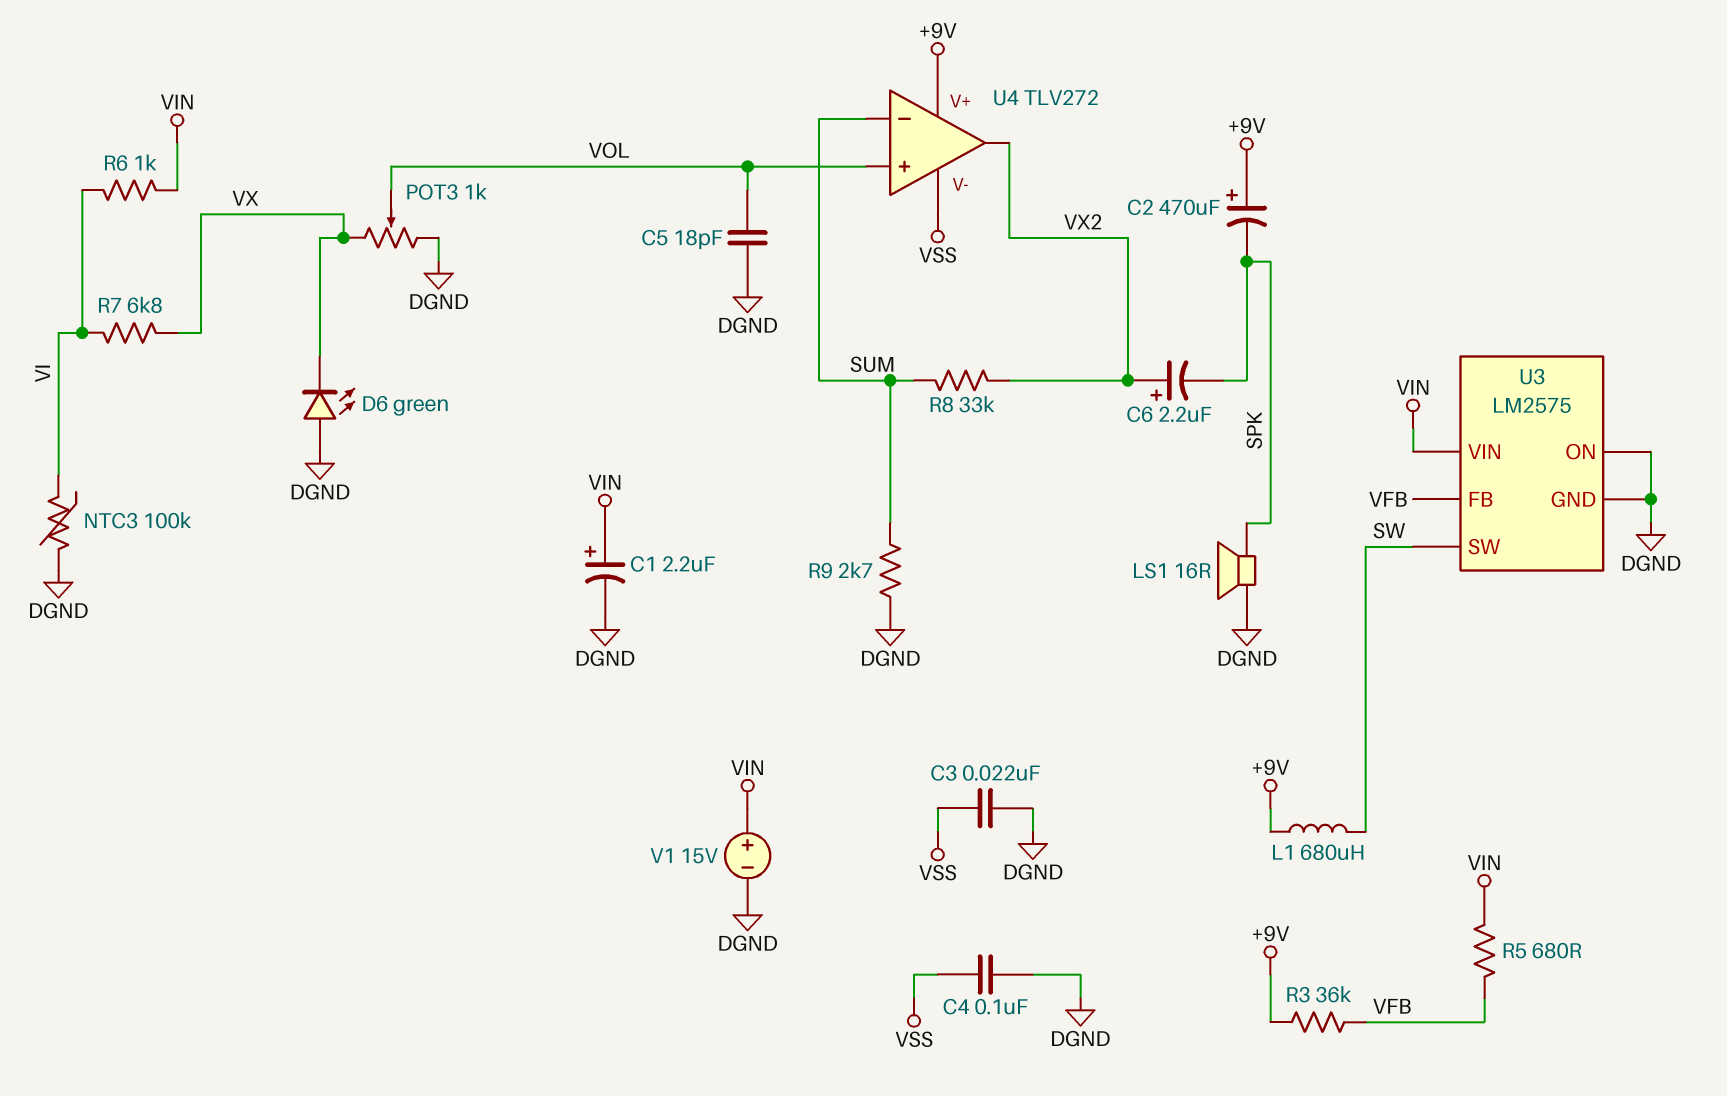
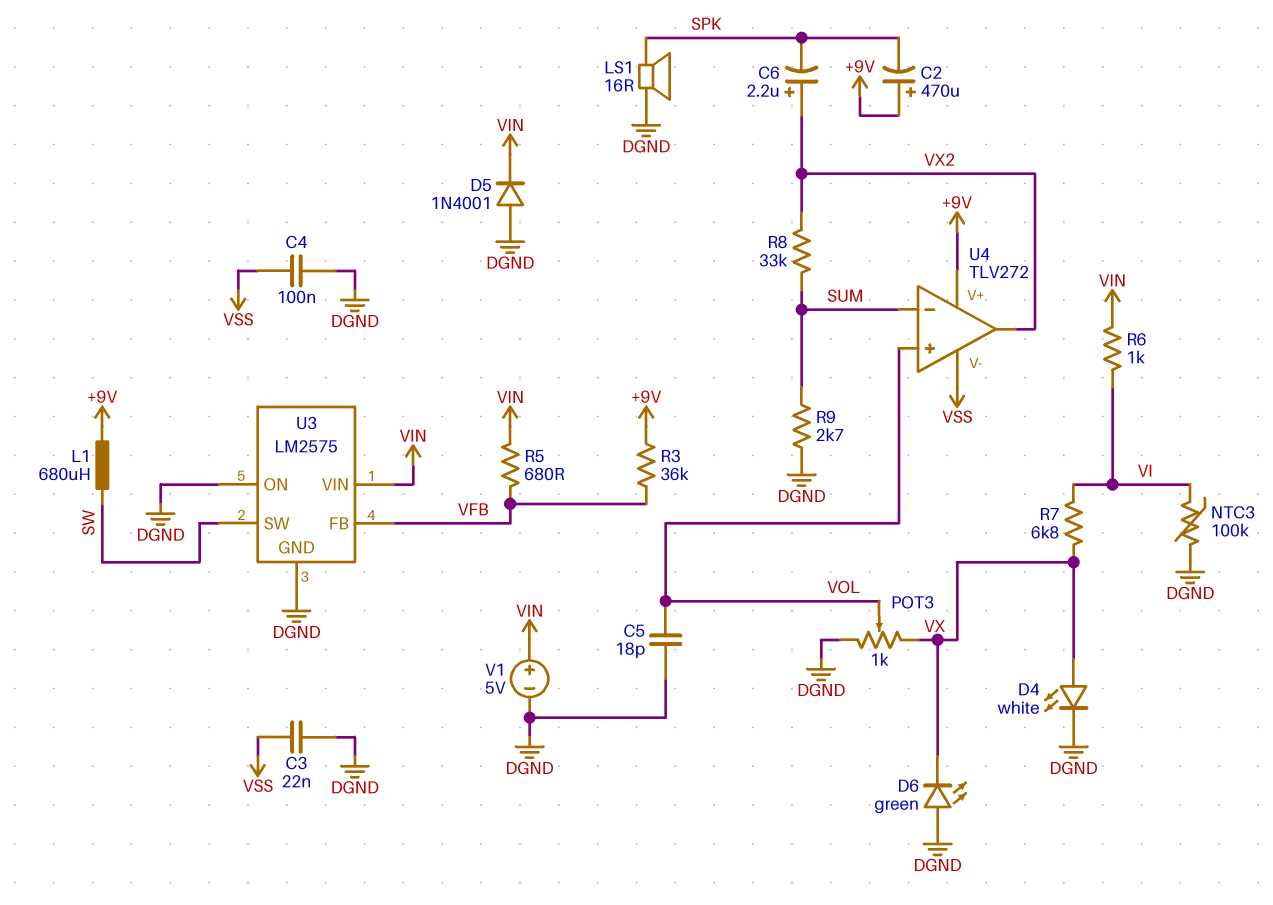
C1: 2.2uF (plus VIN, minus DGND) -> none
D4: none -> LED white (A VX, K DGND)
D5: none -> diode 1N4001 (A DGND, K VIN)
V1: 15V (plus VIN, minus DGND) -> 5V (plus VIN, minus DGND)

